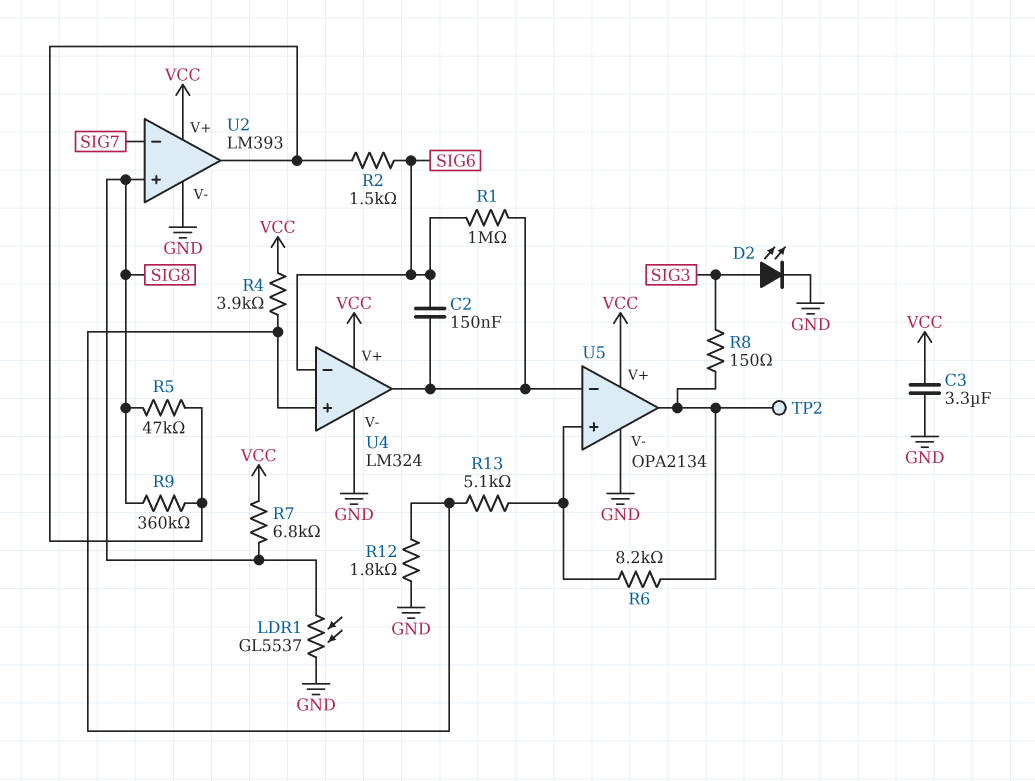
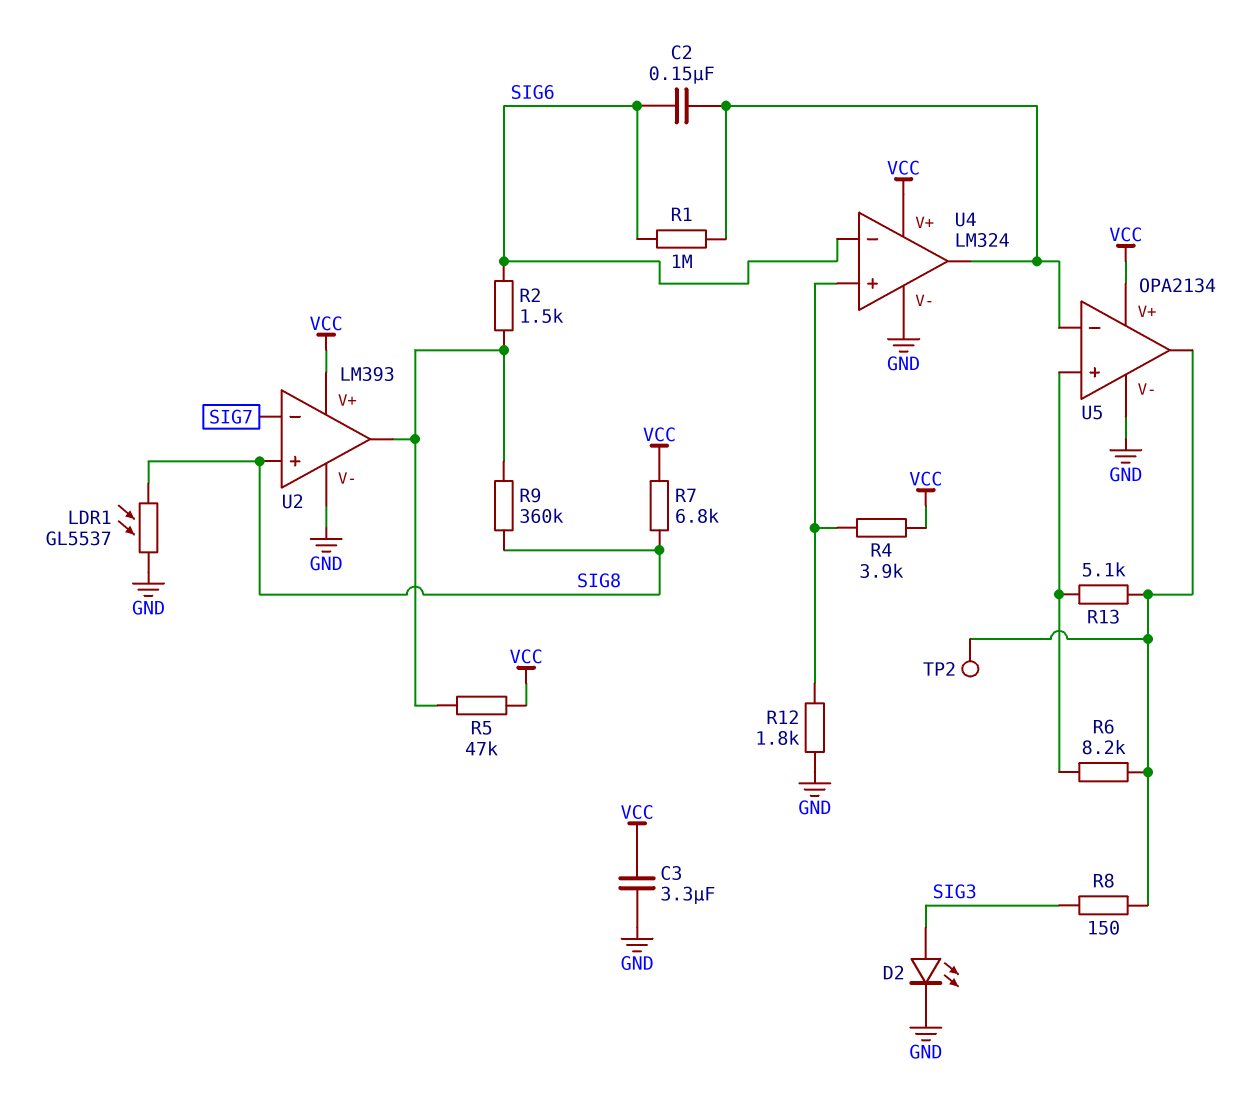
R5: 47k (SIG8, U2/out) -> 47k (U2/out, VCC)
R13: 5.1k (U4/in+, U5/in+) -> 5.1k (U5/in+, U5/out)

